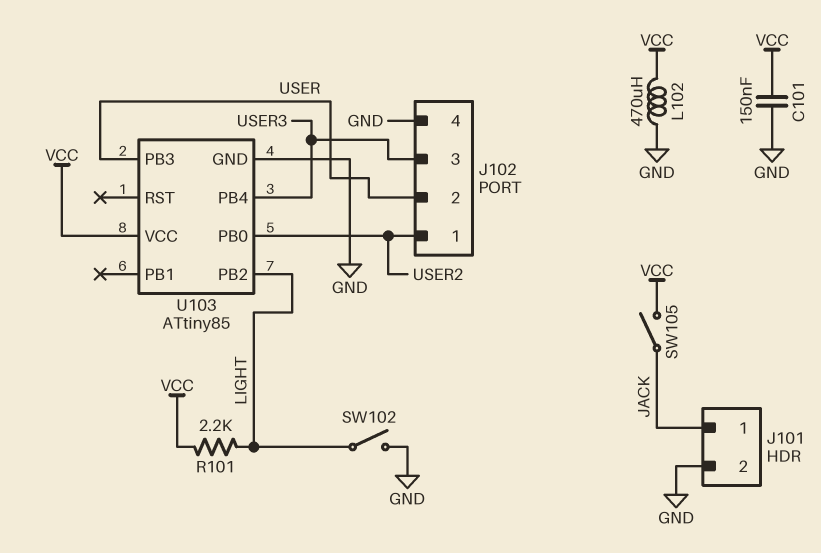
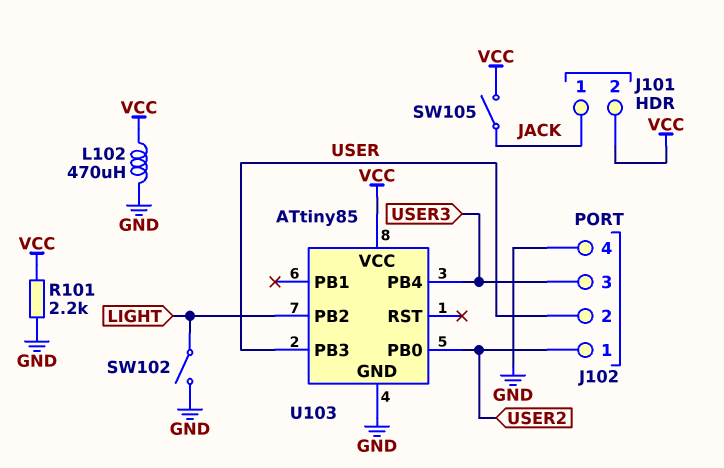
C101: 150nF (GND, VCC) -> none
J101 pin 2: GND -> VCC
R101: 2.2k (LIGHT, VCC) -> 2.2k (GND, VCC)

